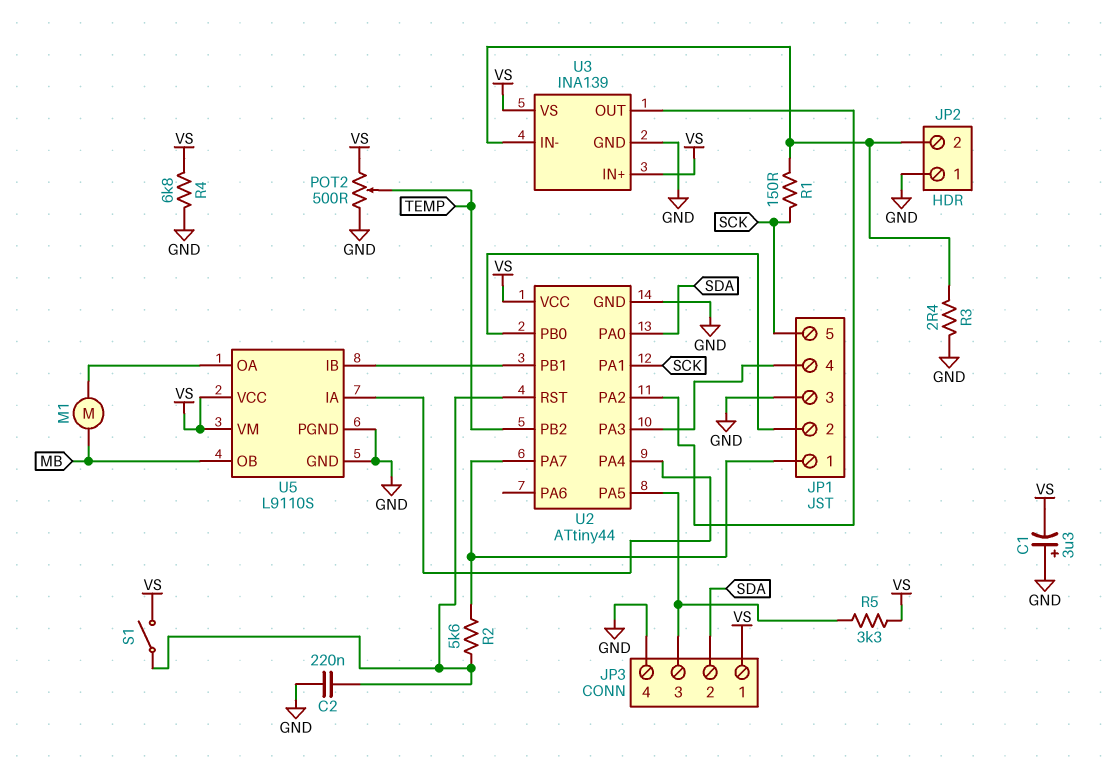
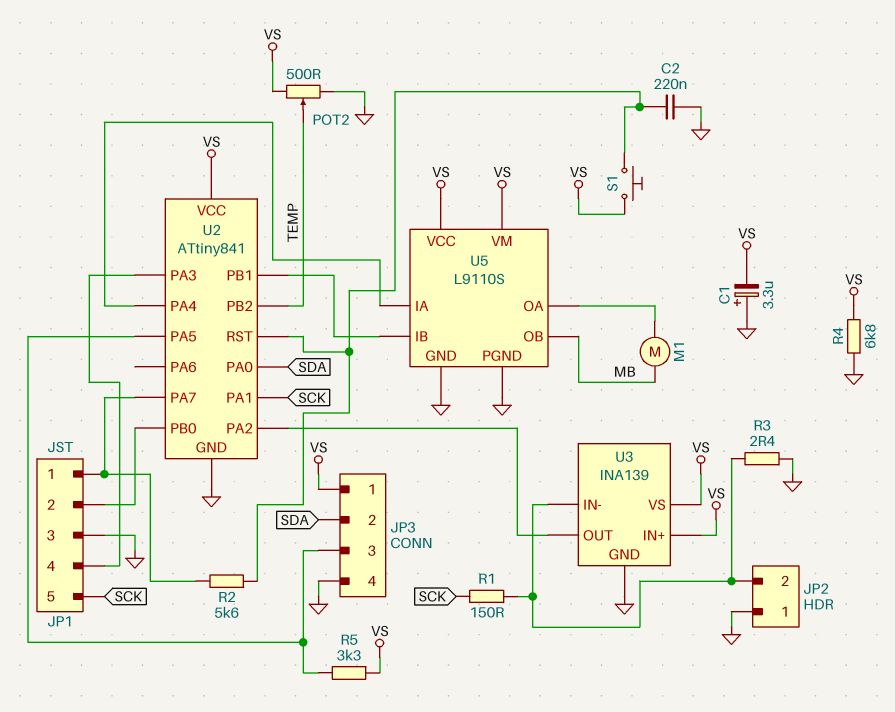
S1: switch (U2/RST, VS) -> button (U2/RST, VS)
U2: ATtiny44 -> ATtiny841

